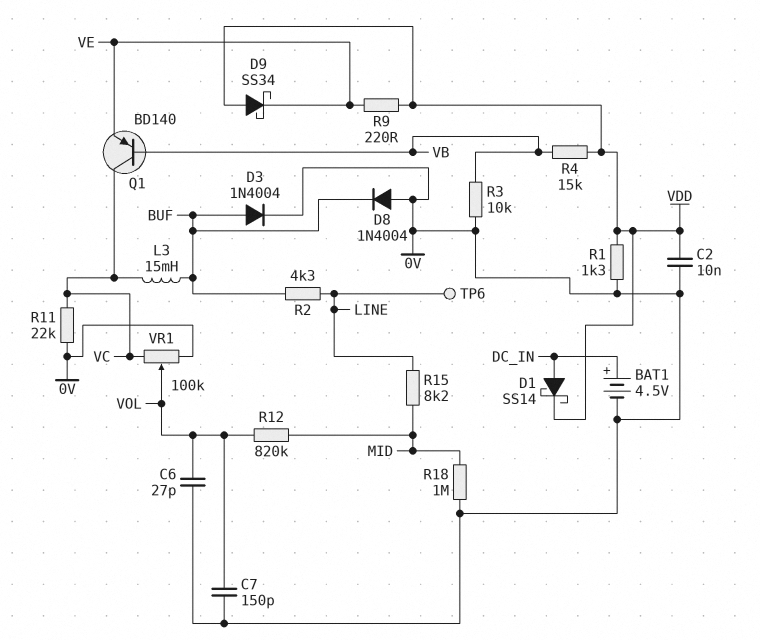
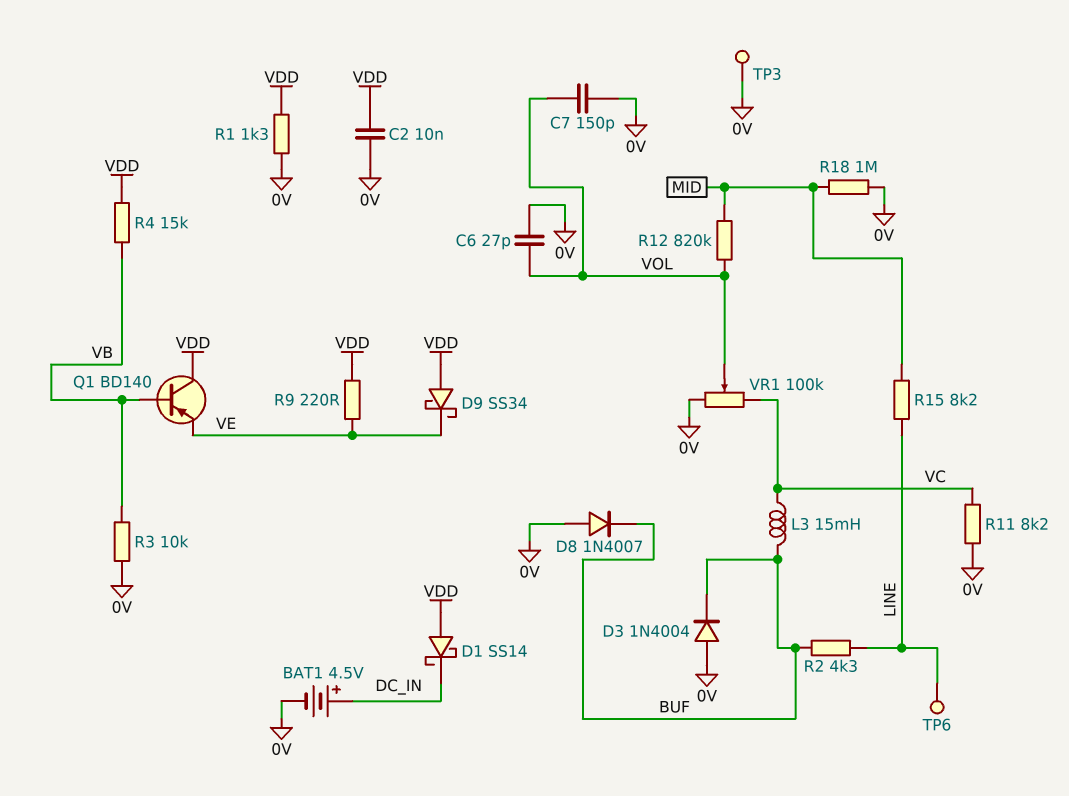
D1: schottky SS14 (A DC_IN, K VDD) -> schottky SS14 (A VDD, K DC_IN)
D3: diode 1N4004 (A BUF, K 0V) -> diode 1N4004 (A 0V, K BUF)
D8: diode 1N4004 (A 0V, K BUF) -> diode 1N4007 (A 0V, K BUF)
Q1: PNP BD140 (B VB, C VC, E VE) -> PNP BD140 (B VB, C VDD, E VE)
R11: 22k (0V, VC) -> 8.2k (0V, VC)
TP3: none -> test point (0V)

